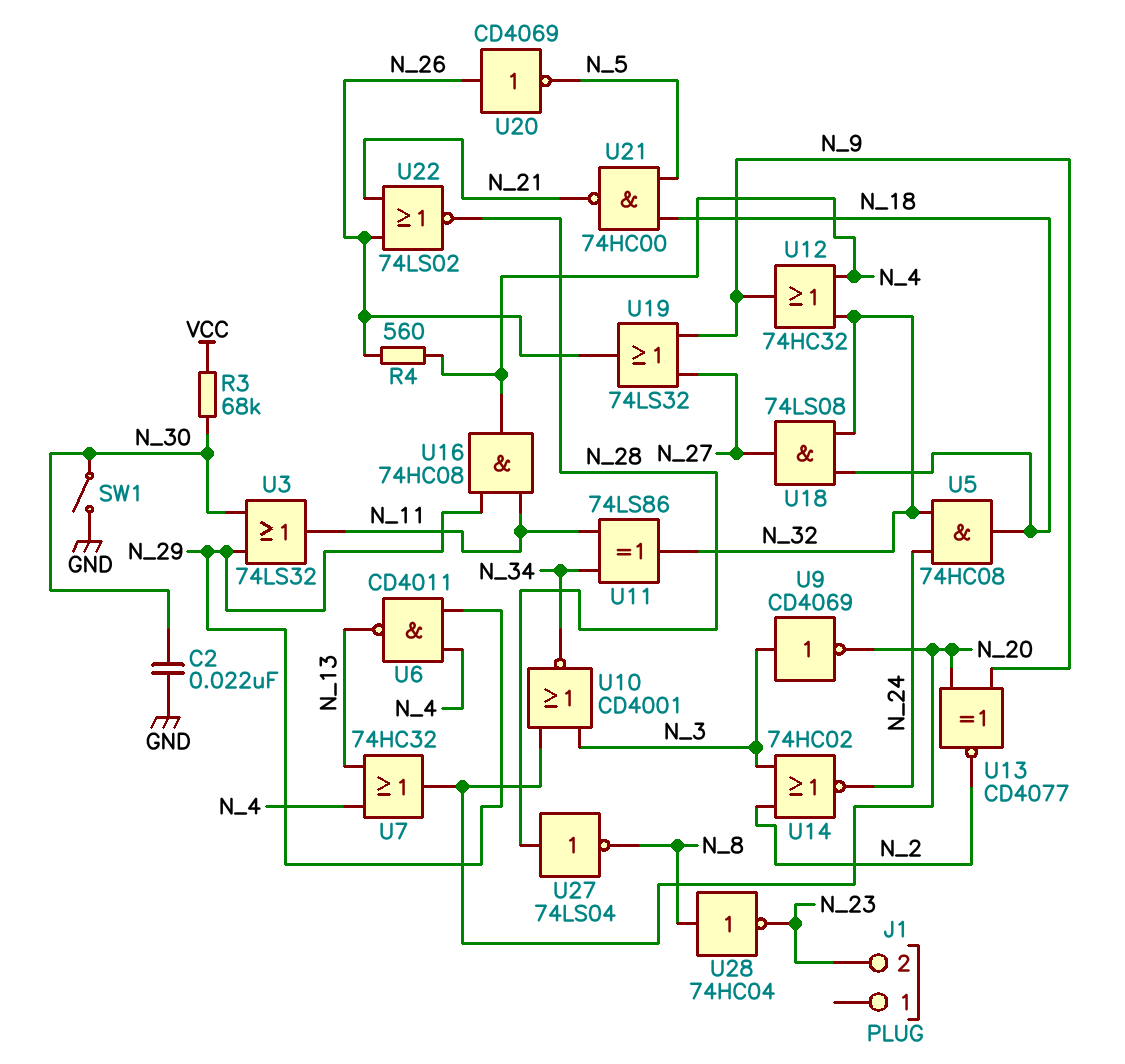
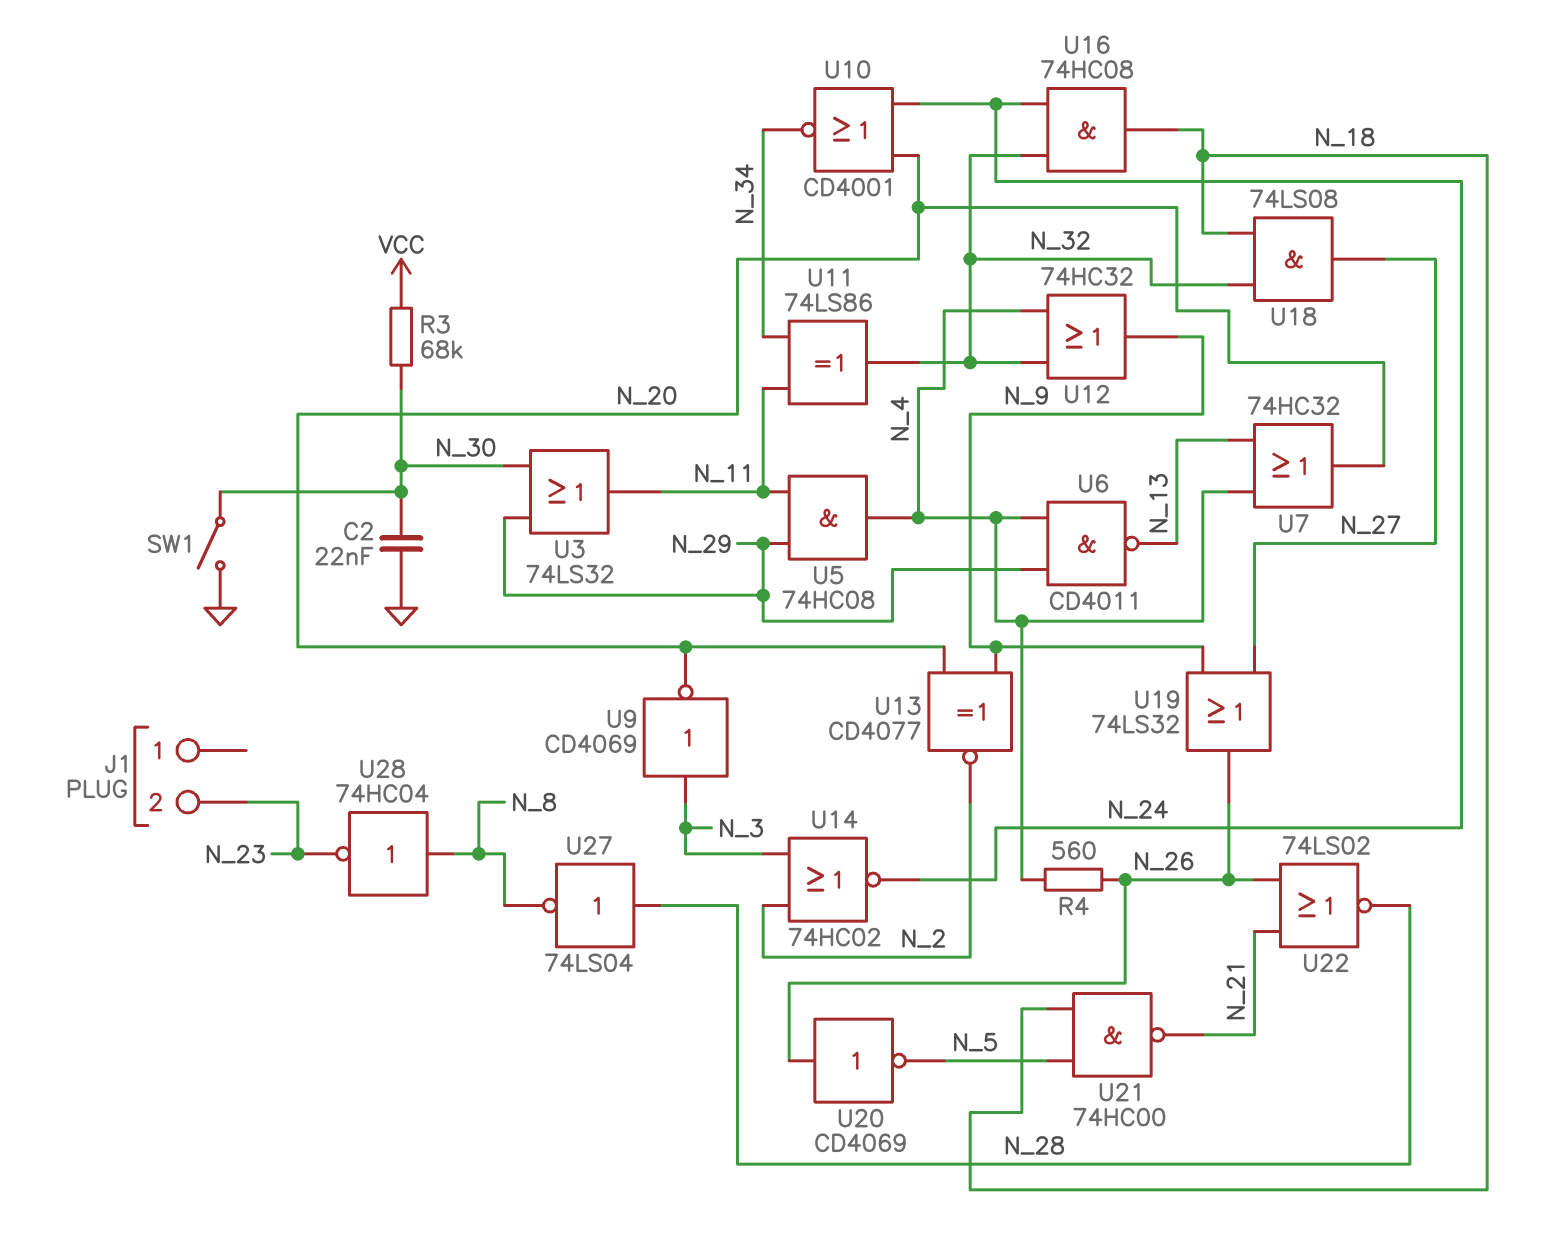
U5: AND 74HC08 (in N_24, in N_32, out N_18) -> AND 74HC08 (in N_11, in N_29, out N_4)
U10: NOR CD4001 (in N_3, in N_20, out N_34) -> NOR CD4001 (in N_20, in N_24, out N_34)
U16: AND 74HC08 (in N_11, in N_29, out N_4) -> AND 74HC08 (in N_24, in N_32, out N_18)

